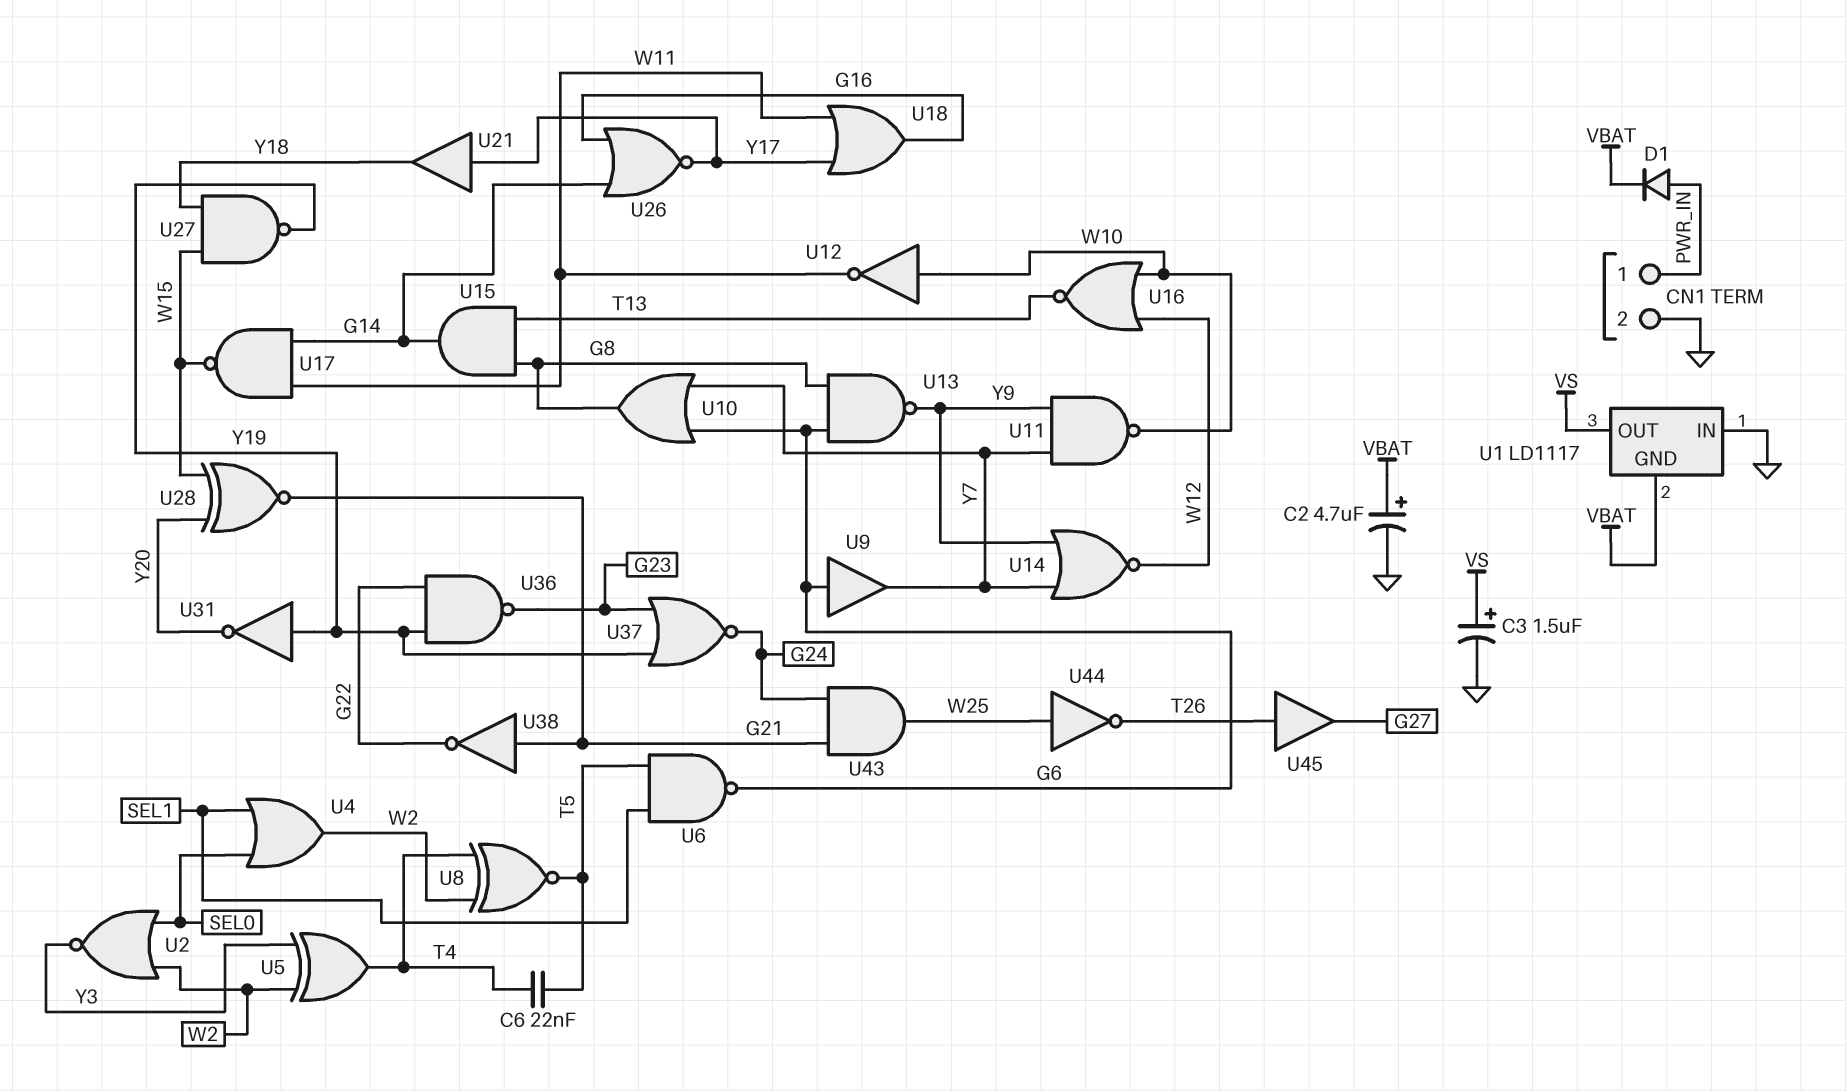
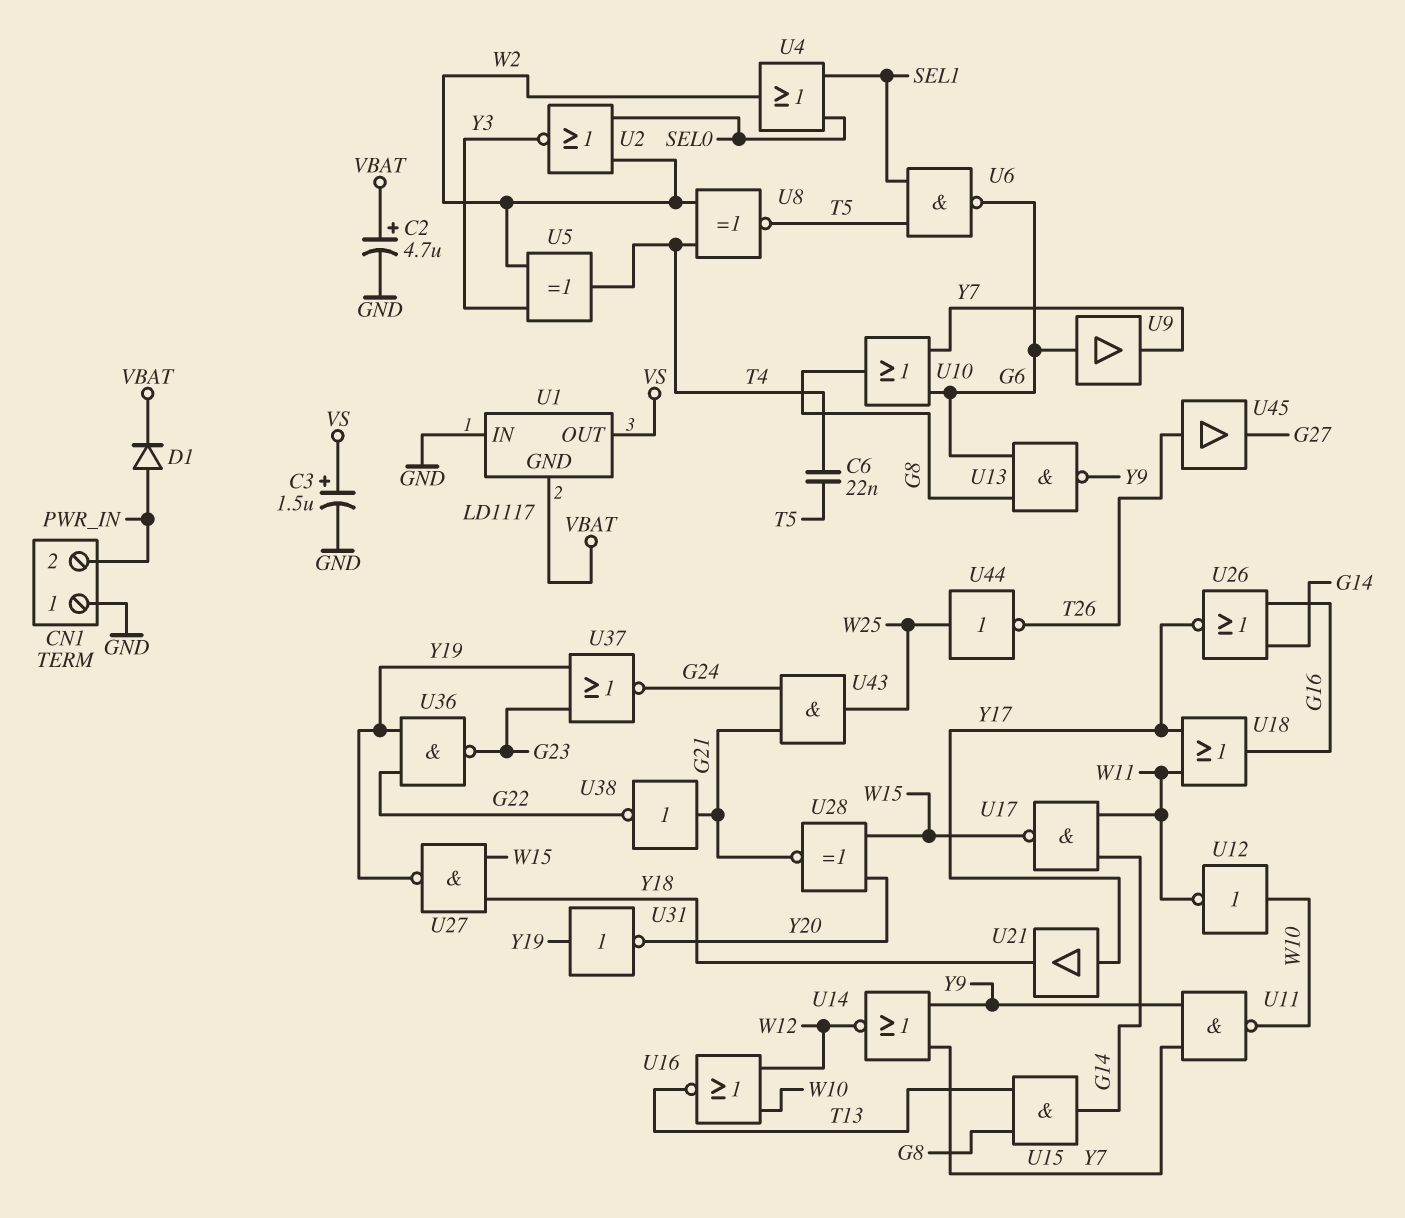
CN1 pin 1: PWR_IN -> GND
CN1 pin 2: GND -> PWR_IN

